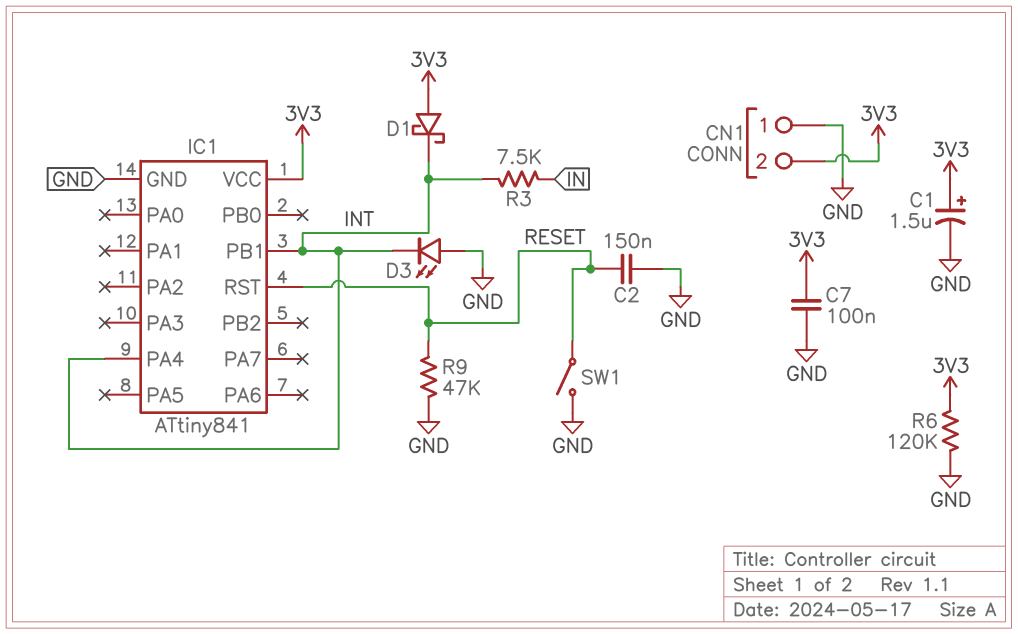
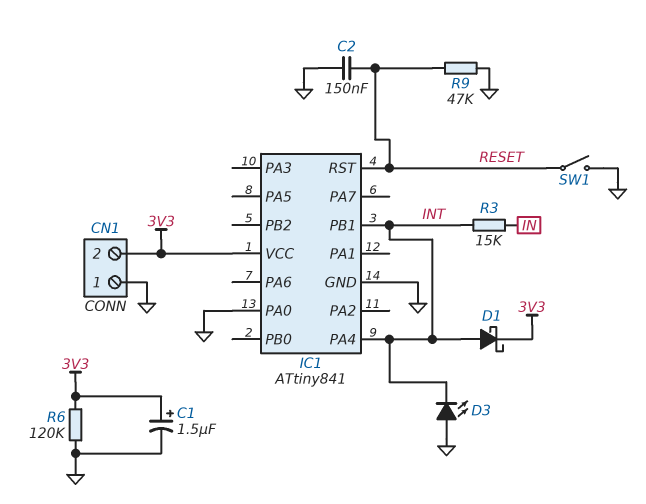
C7: 100nF (3V3, GND) -> none
D1: schottky (A 3V3, K INT) -> schottky (A INT, K 3V3)
IC1 pin PA0: none -> GND
R3: 7.5k (IN, INT) -> 15k (IN, INT)

